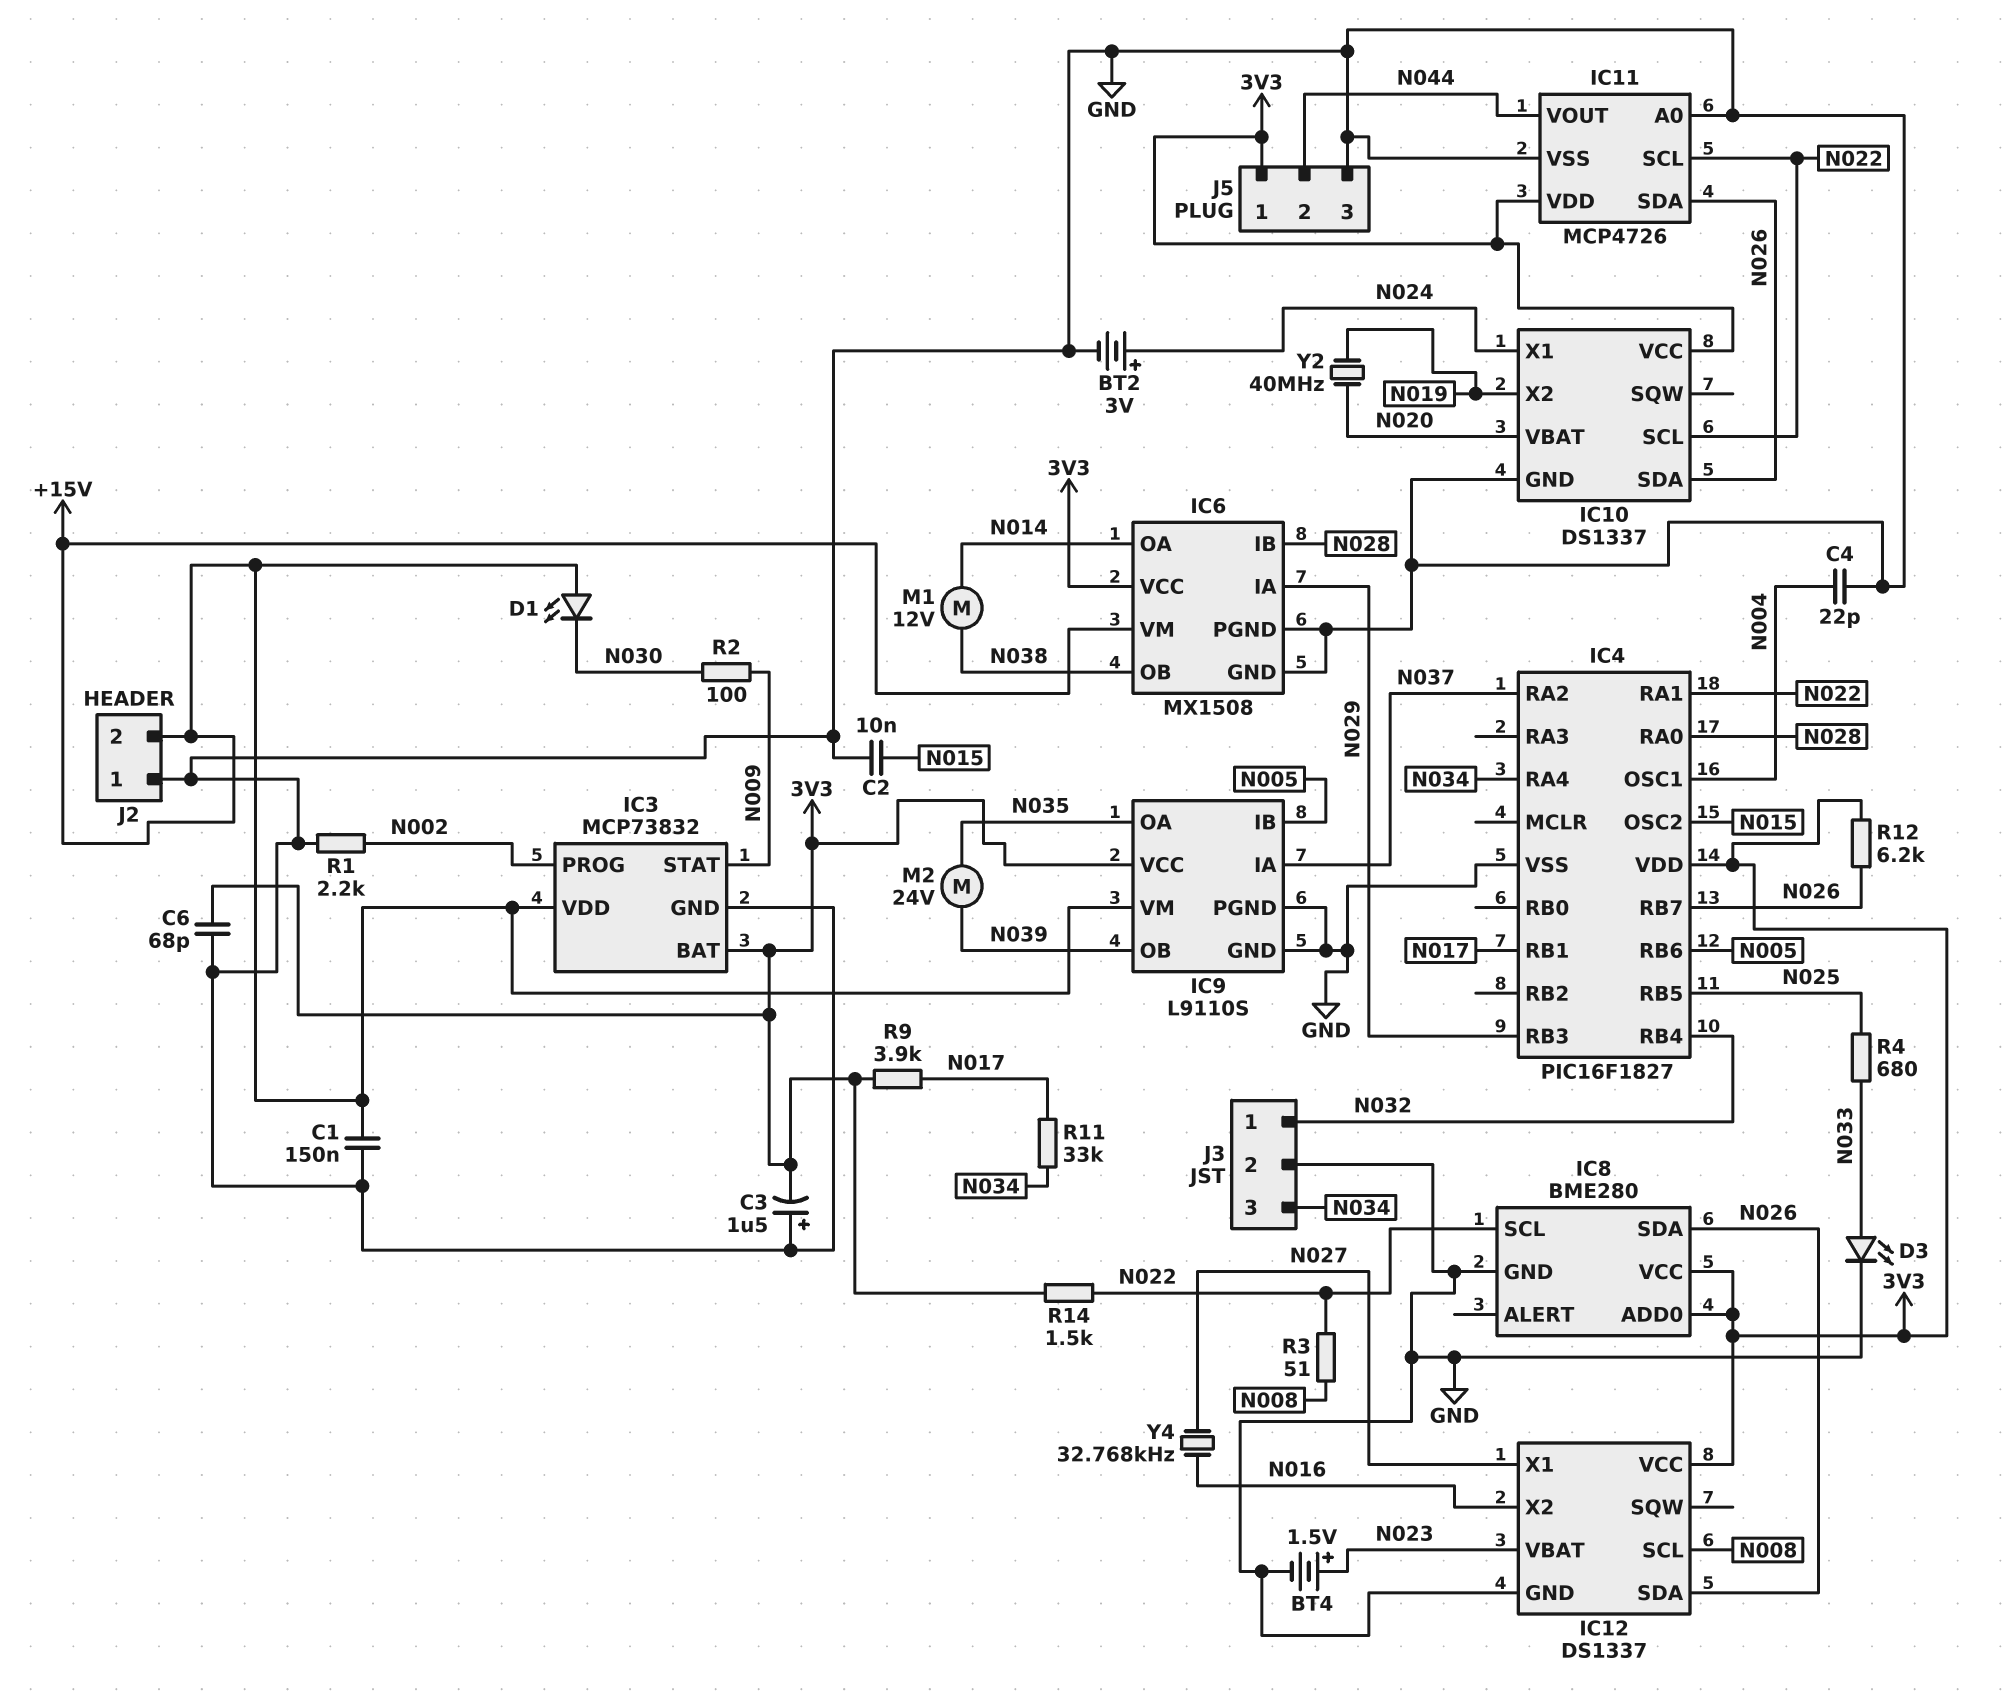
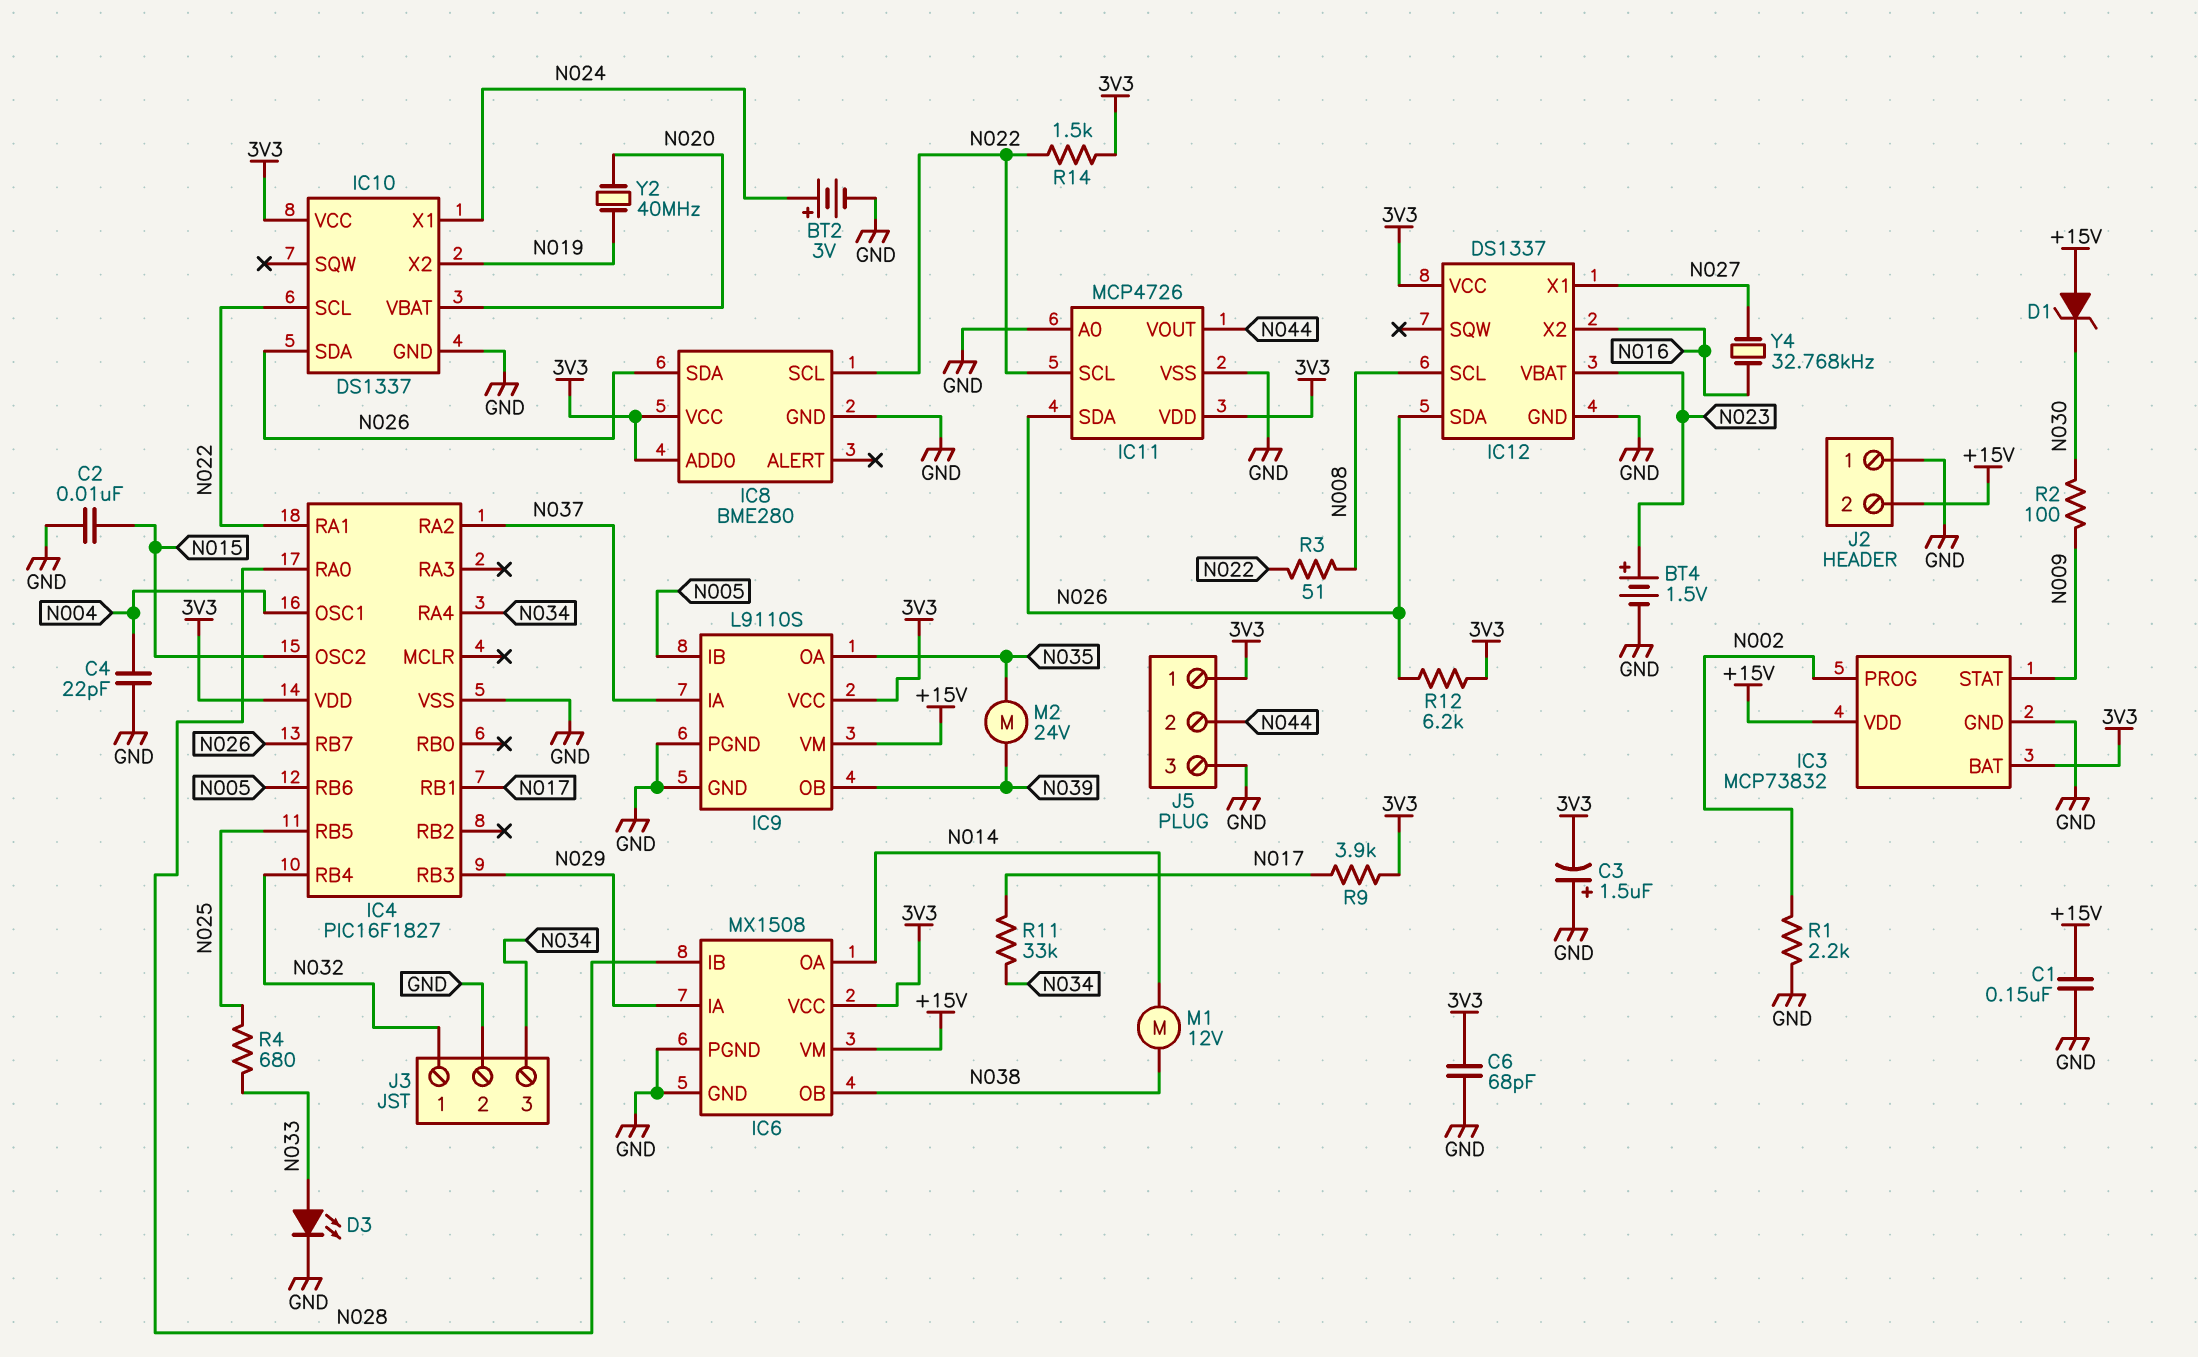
D1: LED (A +15V, K N030) -> zener (A +15V, K N030)

